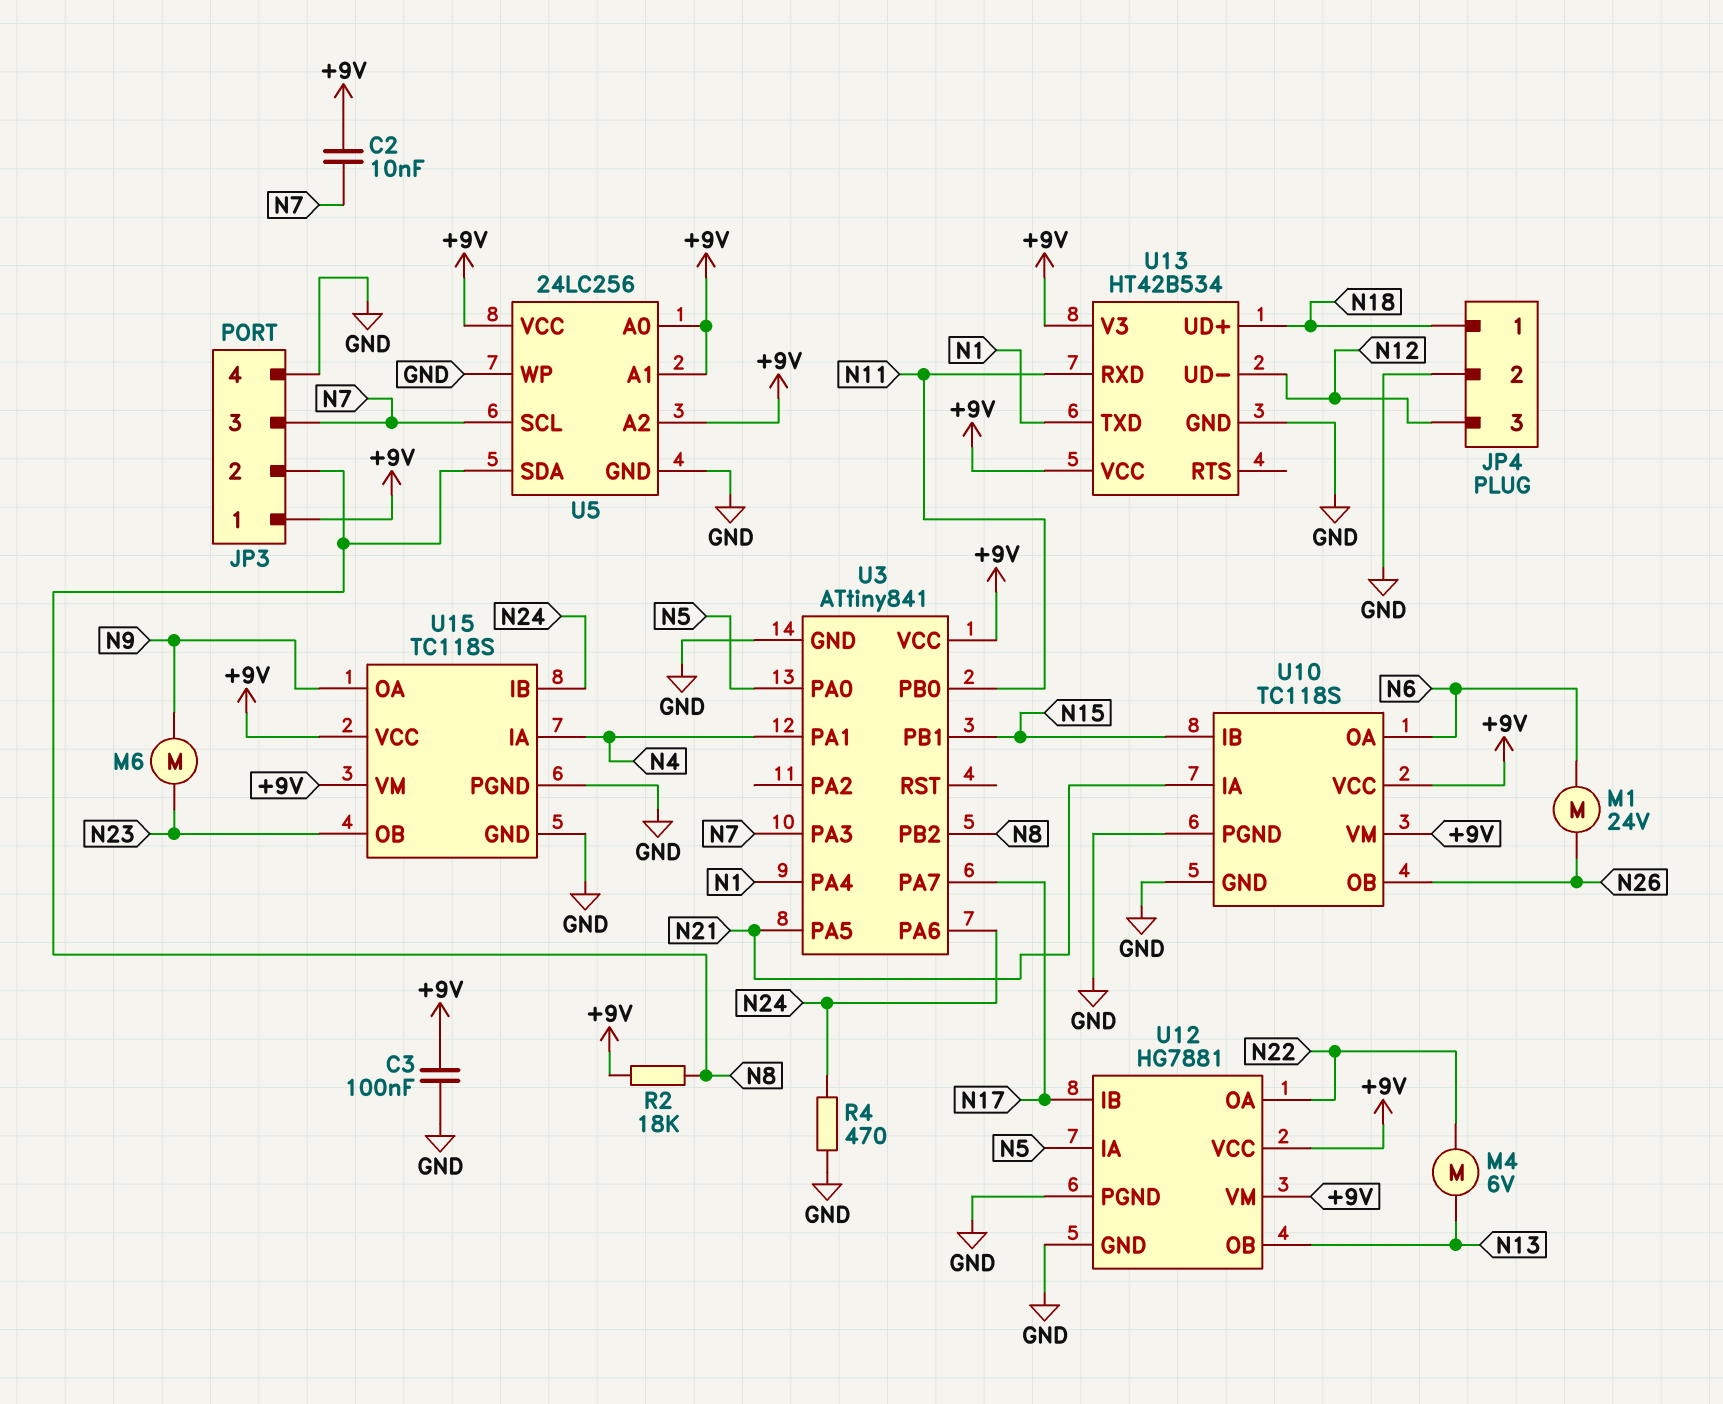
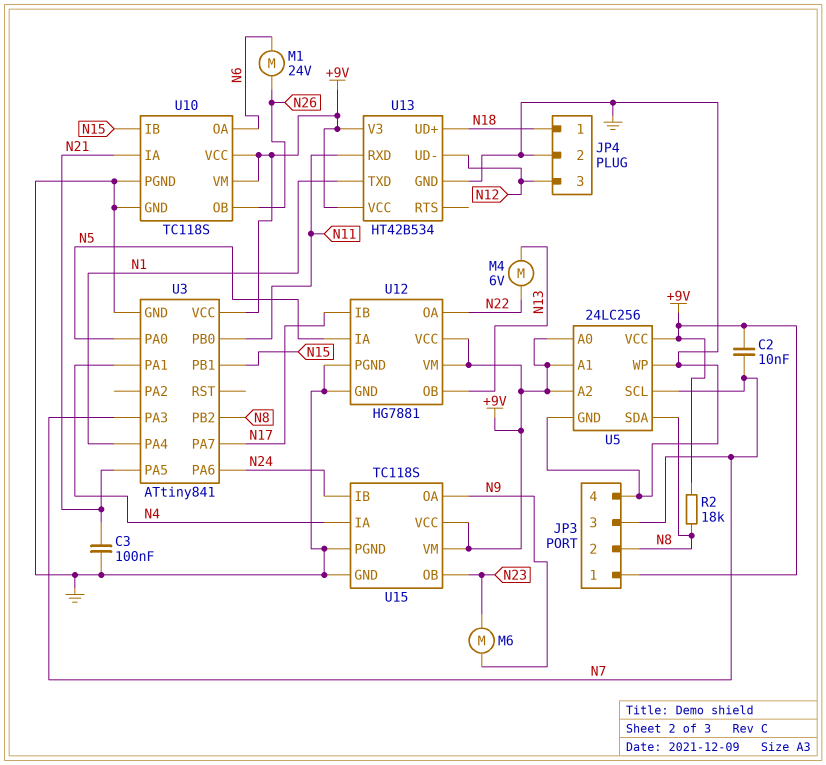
C3: 100nF (+9V, GND) -> 100nF (GND, N21)
R4: 470 (GND, N24) -> none

